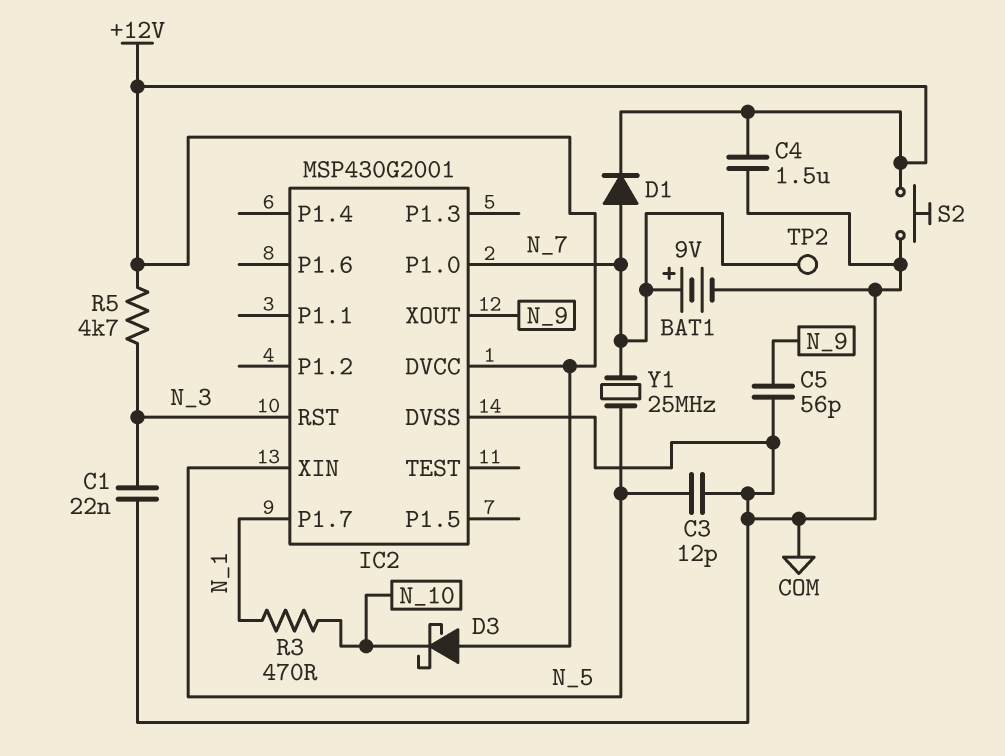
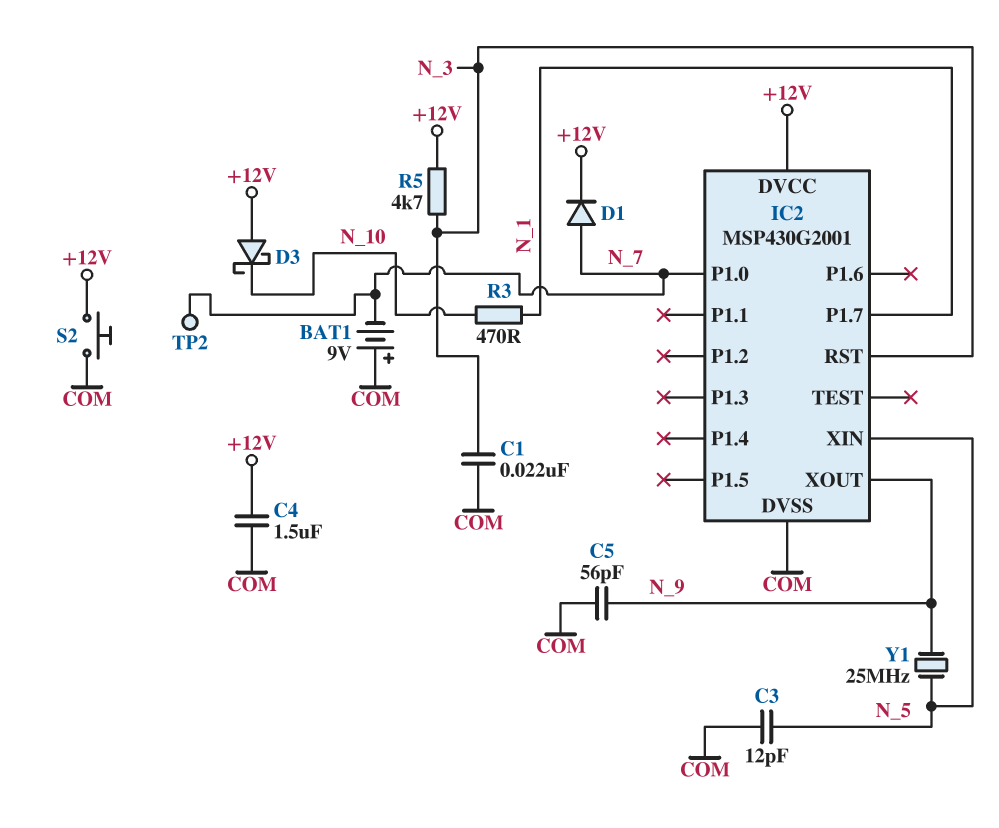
BAT1: 9V (plus N_7, minus COM) -> 9V (plus COM, minus N_7)
Y1: 25MHz (N_5, N_7) -> 25MHz (N_5, N_9)

